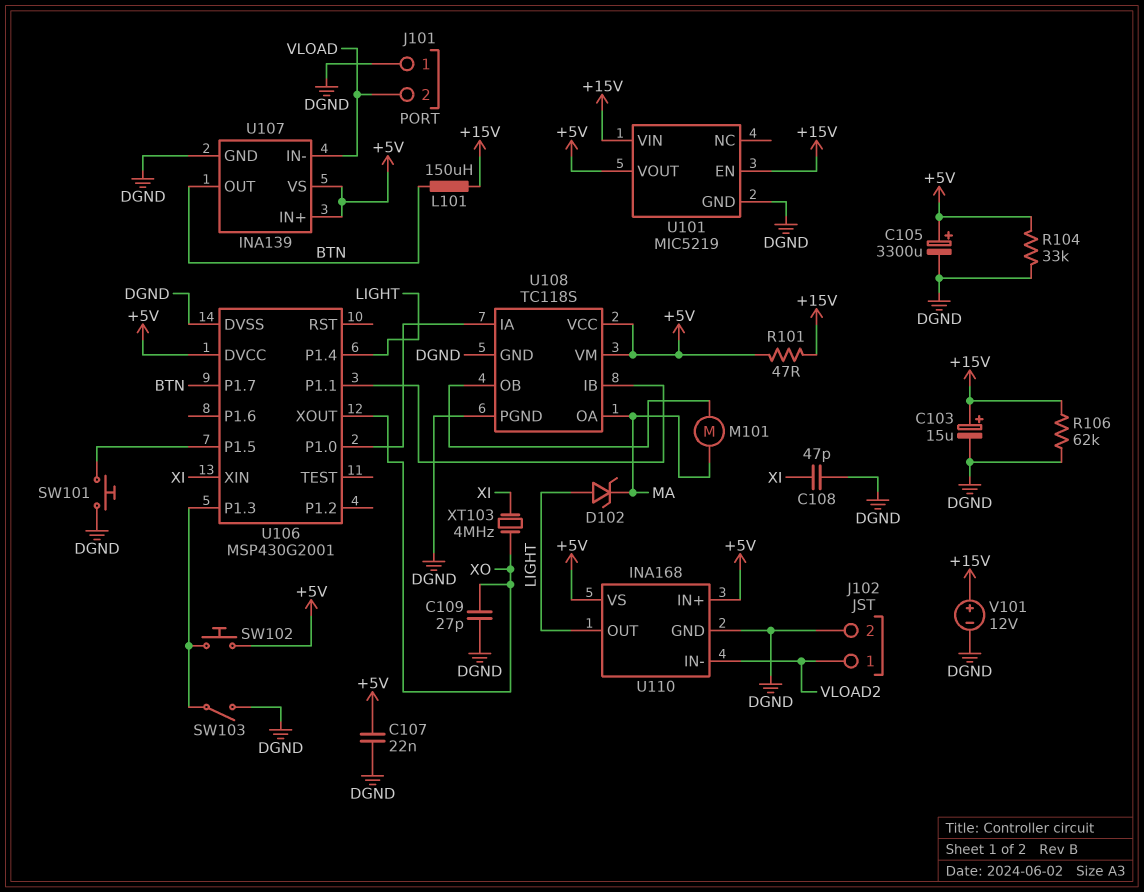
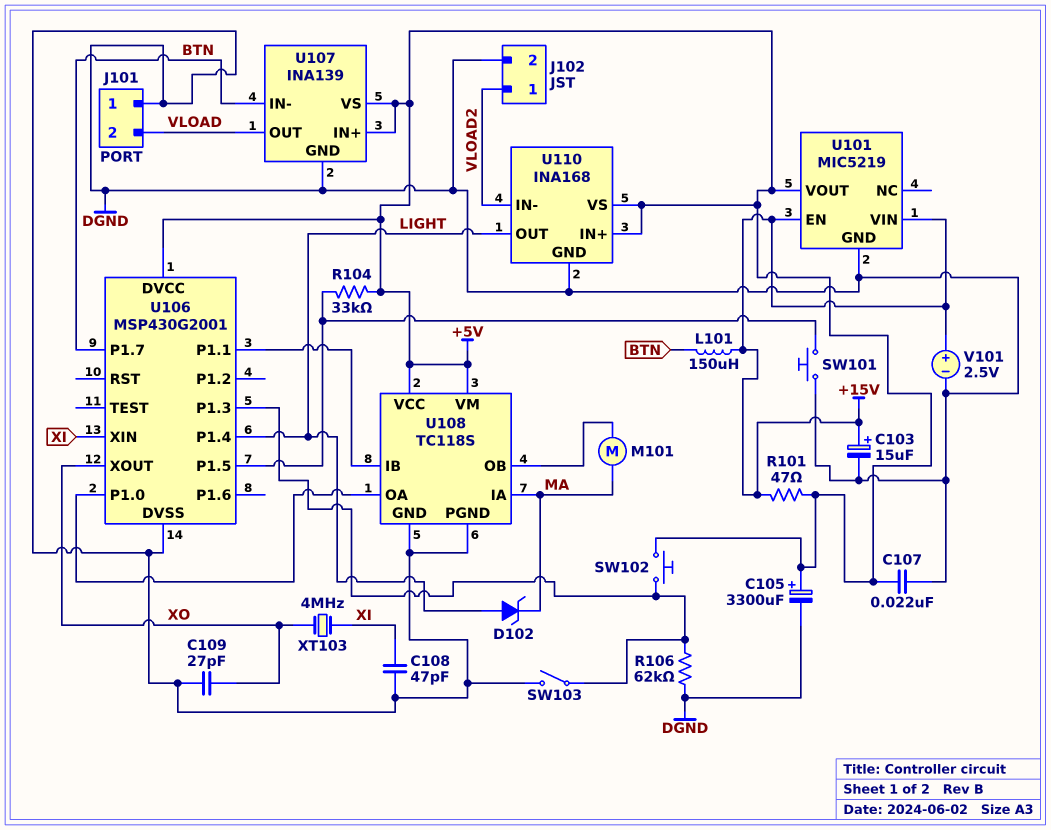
R104: 33k (+5V, DGND) -> 33k (+5V, U106/P1.5)
R106: 62k (+15V, DGND) -> 62k (DGND, U106/P1.3)
U107 pin IN-: VLOAD -> BTN
U107 pin OUT: BTN -> VLOAD
U108 pin IA: U106/P1.0 -> MA
U108 pin OA: MA -> U106/P1.0
V101: 12V (plus +15V, minus DGND) -> 2.5V (plus +15V, minus DGND)

